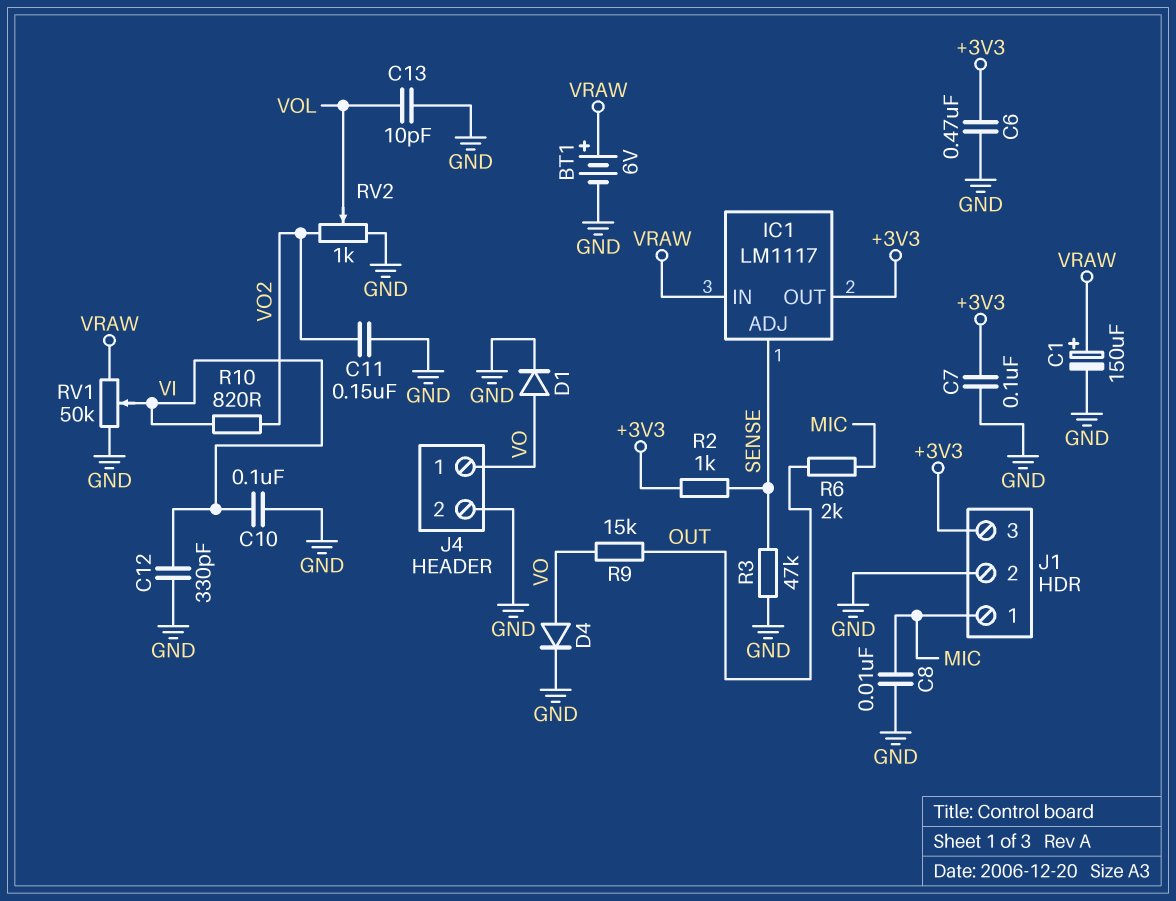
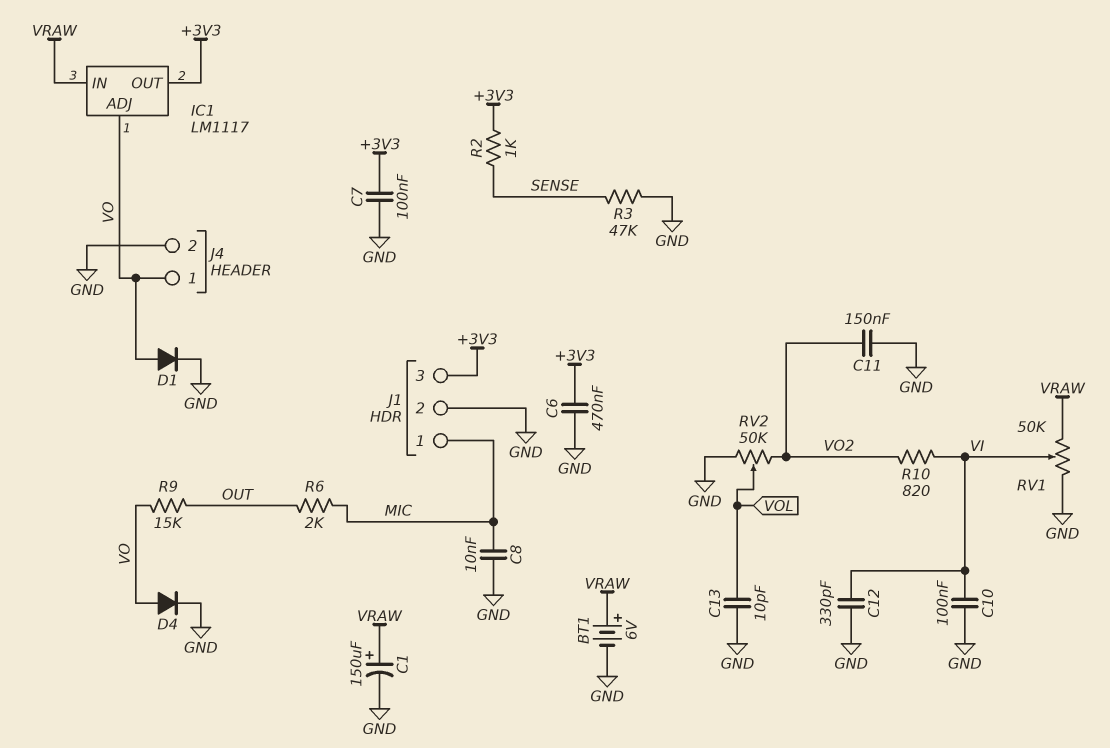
IC1 pin ADJ: SENSE -> VO
RV2: 1k (GND, VO2, wiper VOL) -> 50k (GND, VO2, wiper VOL)

